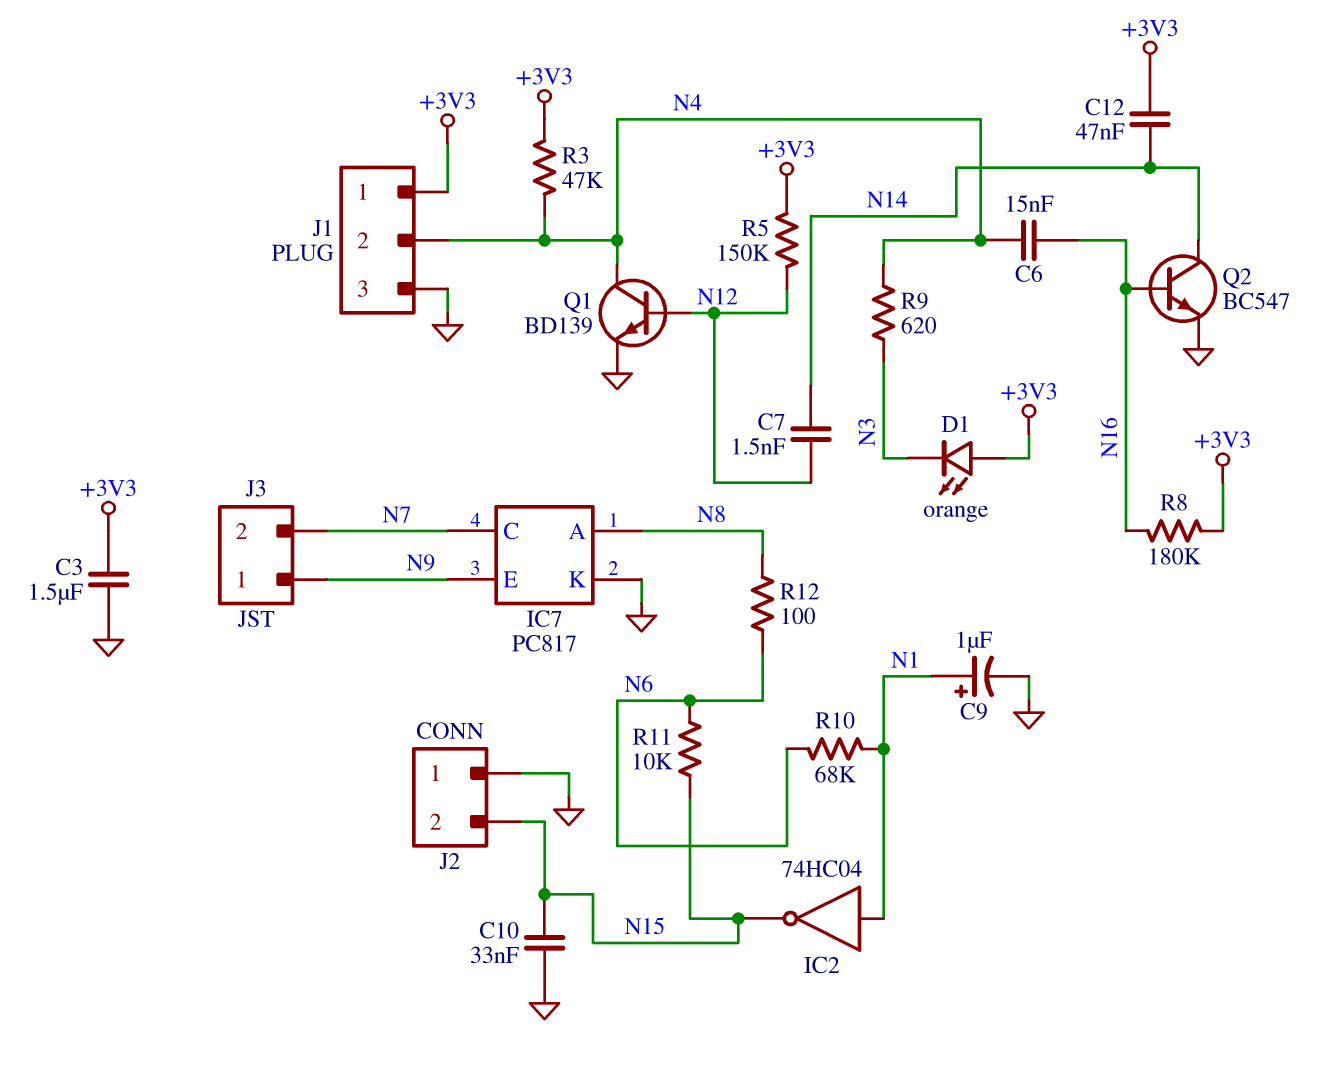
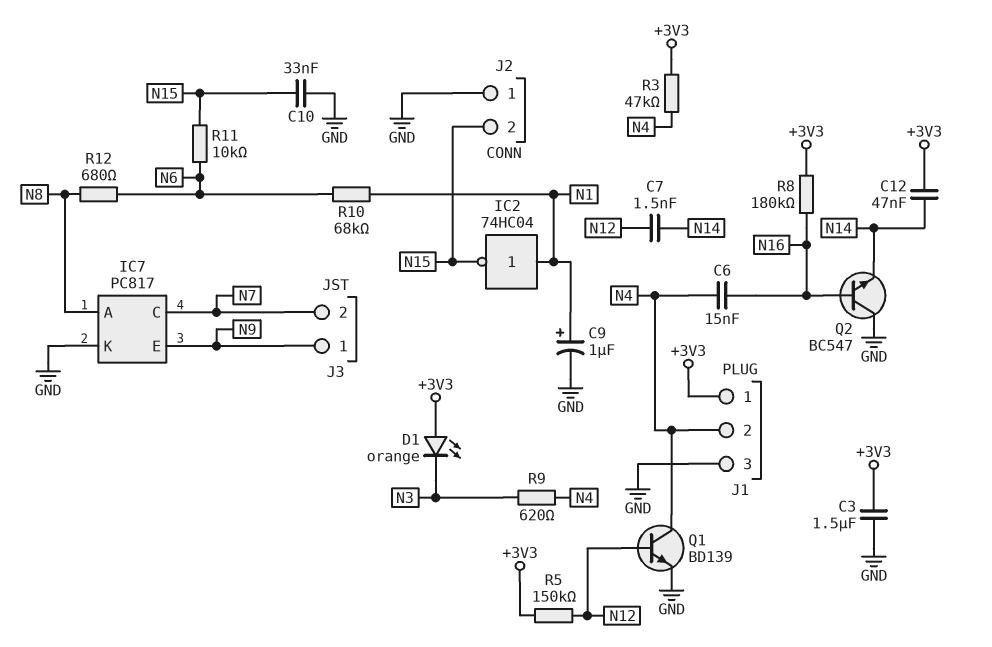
Q2: NPN BC547 (B N16, C N14, E GND) -> NPN BC547 (B N16, C GND, E N14)
R12: 100 (N6, N8) -> 680 (N6, N8)

